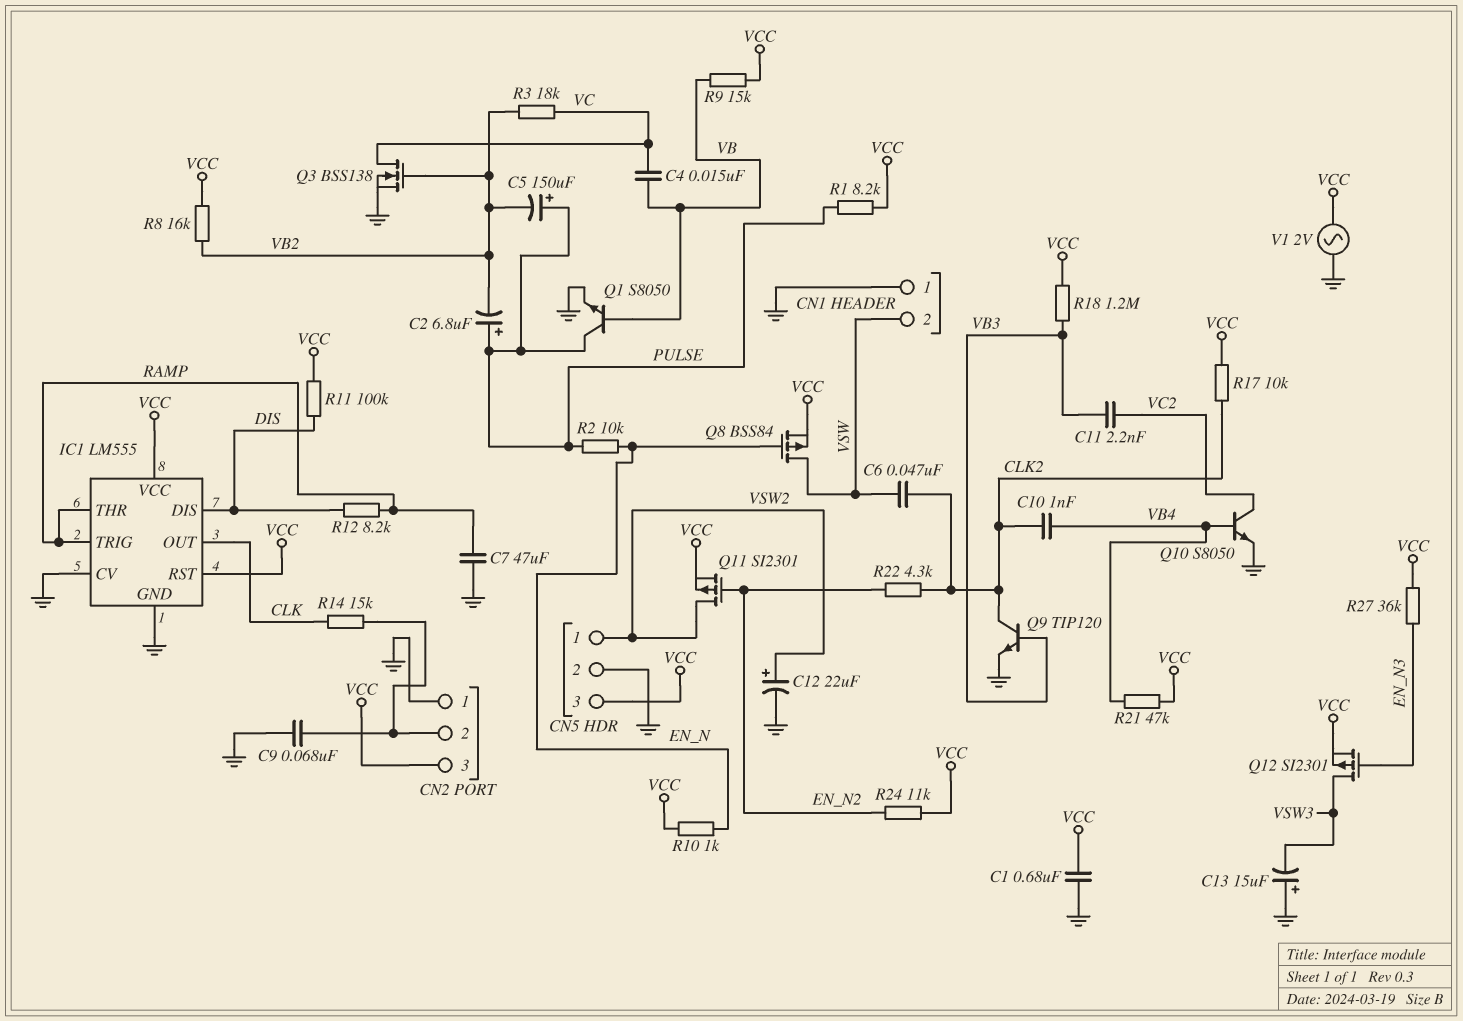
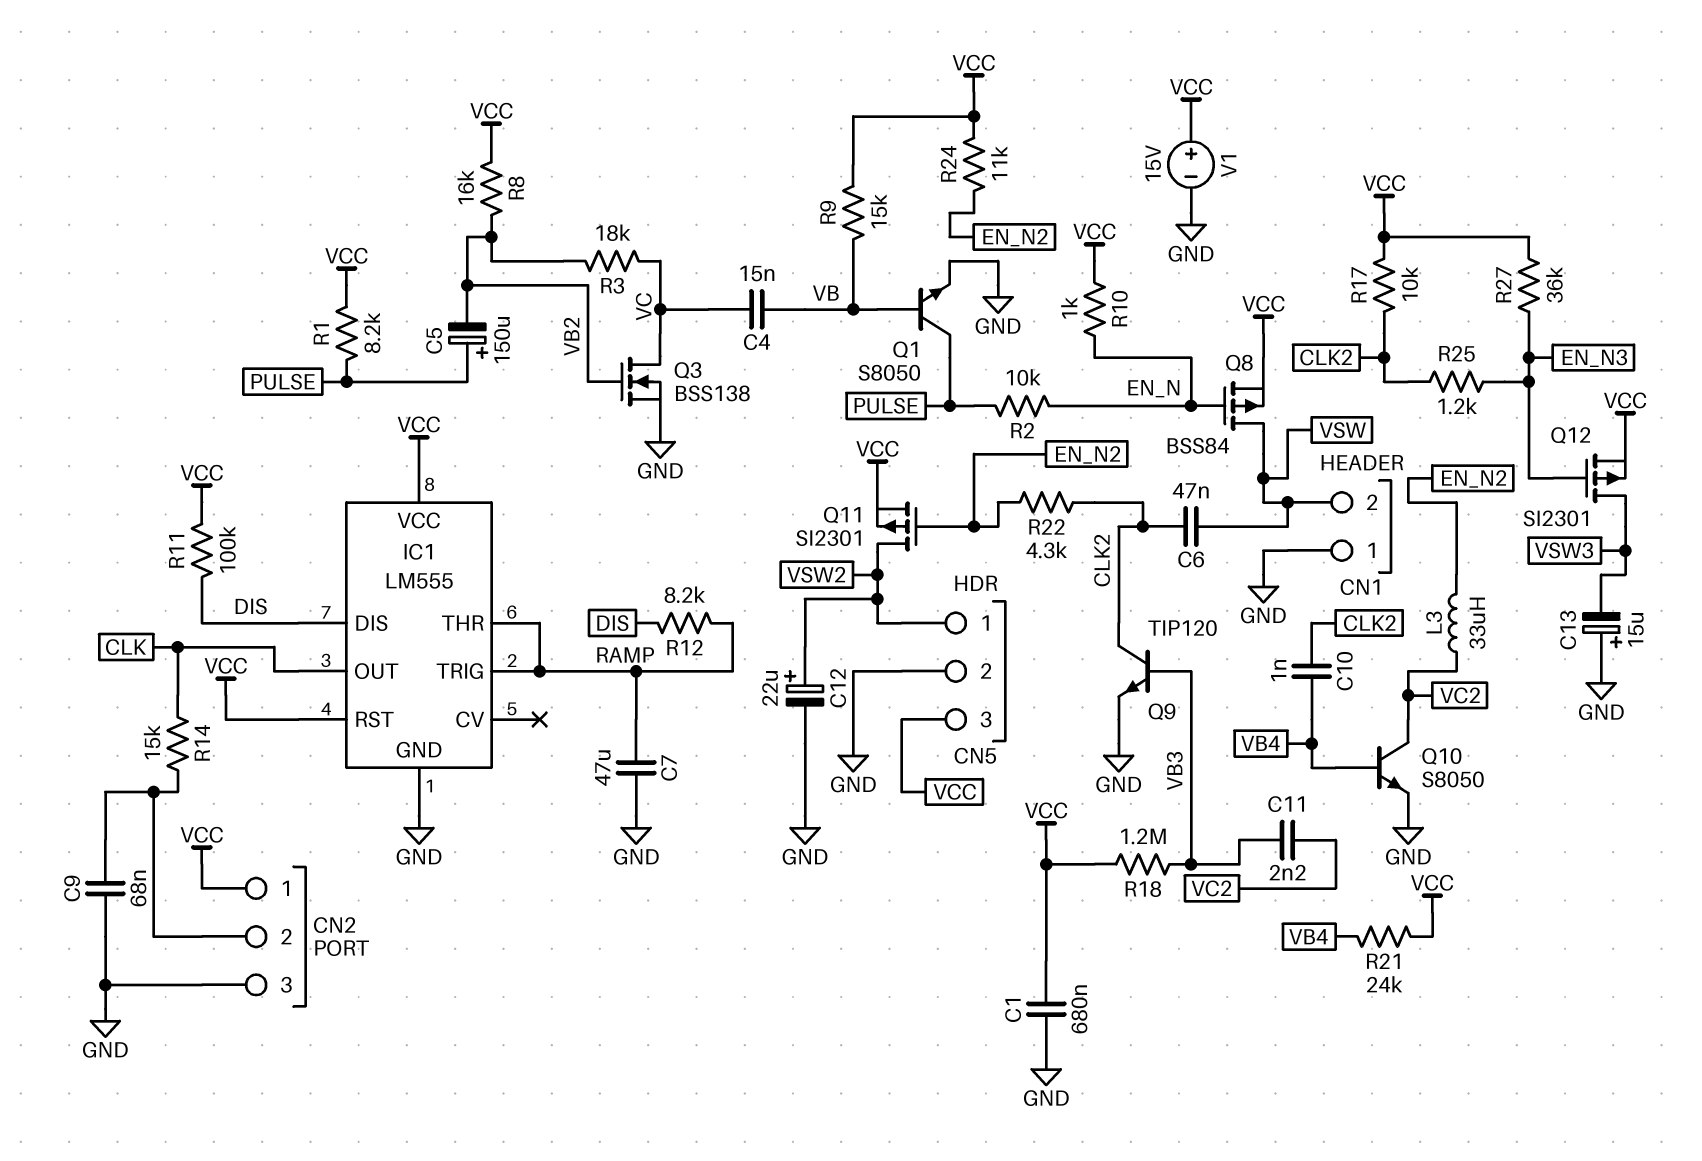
C2: 6.8uF (plus PULSE, minus VB2) -> none
CN2 pin 1: GND -> VCC
CN2 pin 3: VCC -> GND
IC1 pin CV: GND -> none
L3: none -> 33uH (EN_N2, VC2)
R21: 47k (VB4, VCC) -> 24k (VB4, VCC)
R25: none -> 1.2k (CLK2, EN_N3)
V1: AC 2V (GND, VCC) -> 15V (plus VCC, minus GND)

